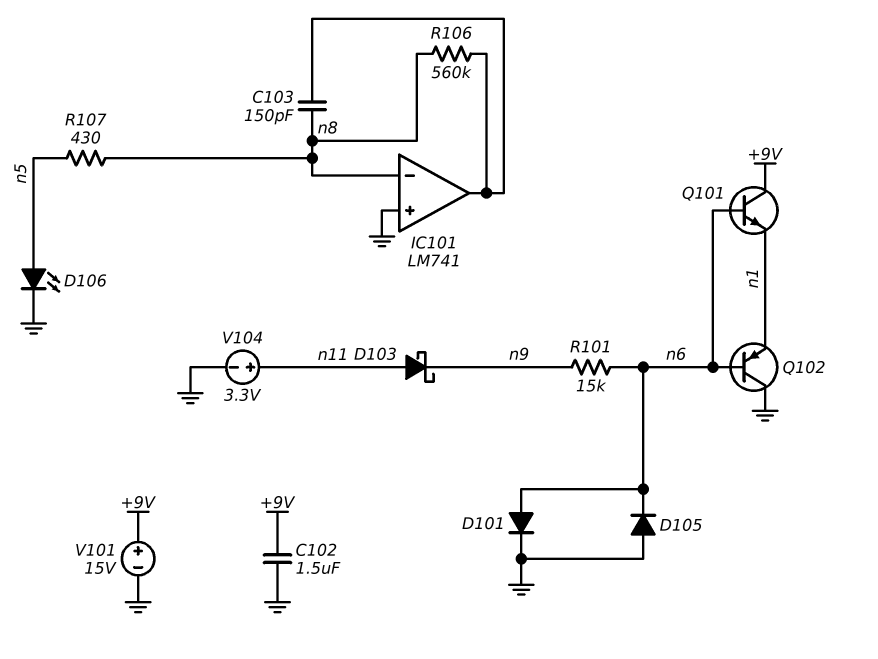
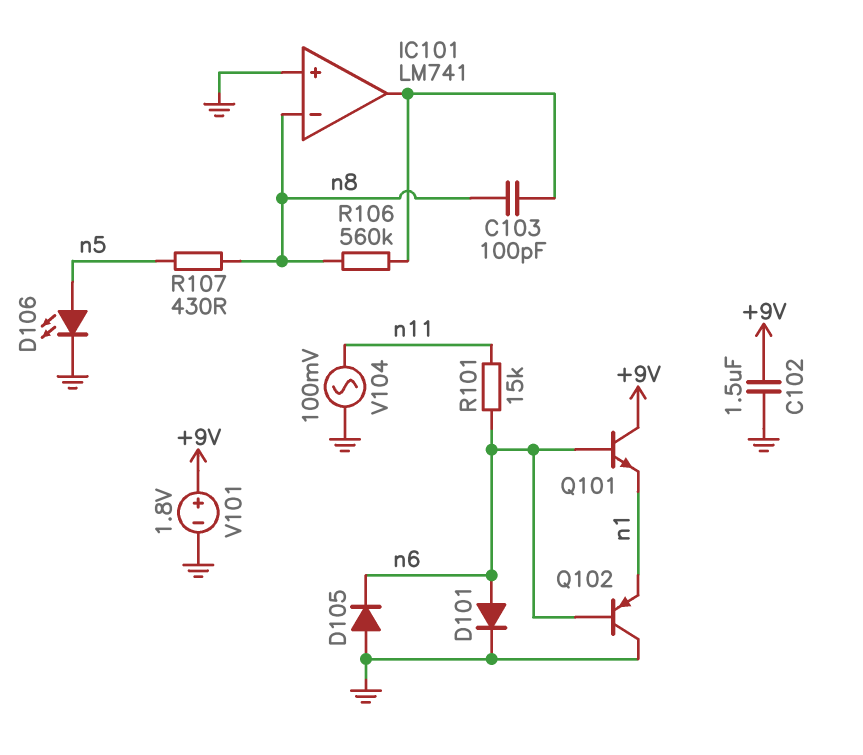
C103: 150pF (IC101/out, n8) -> 100pF (IC101/out, n8)
D103: schottky (A n11, K n9) -> none
R101: 15k (n6, n9) -> 15k (n6, n11)
V101: 15V (plus +9V, minus GND) -> 1.8V (plus +9V, minus GND)
V104: 3.3V (plus n11, minus GND) -> AC 100mV (GND, n11)

